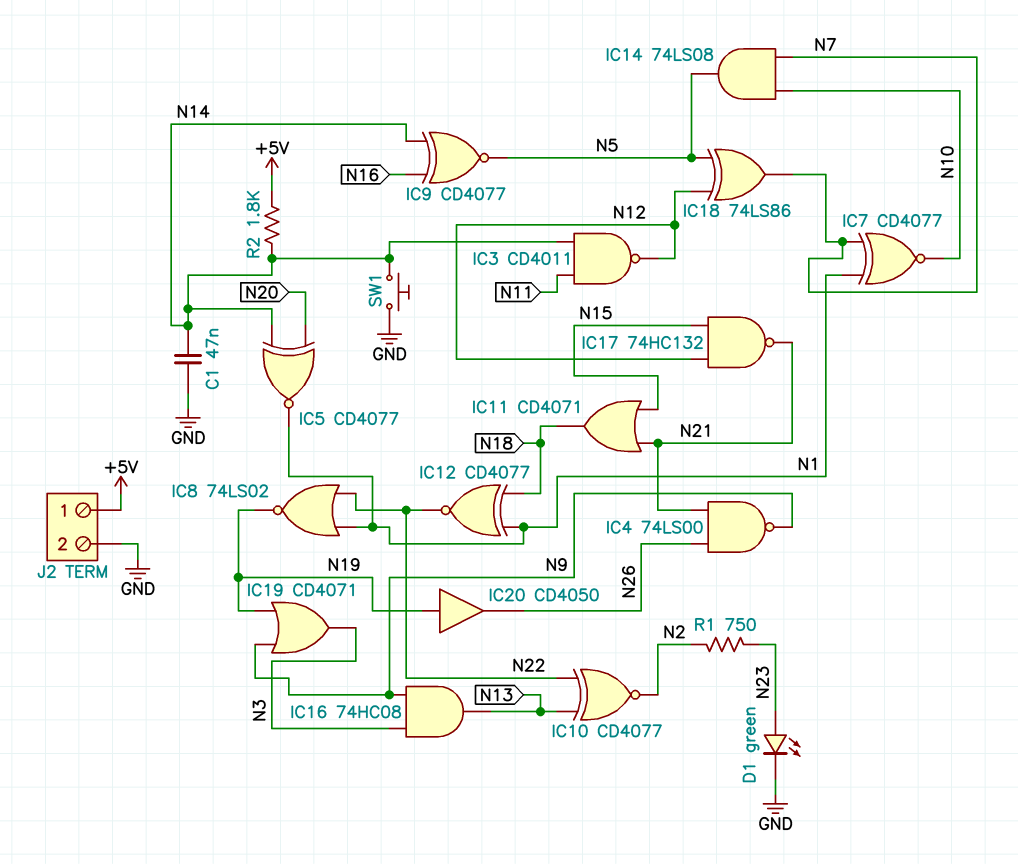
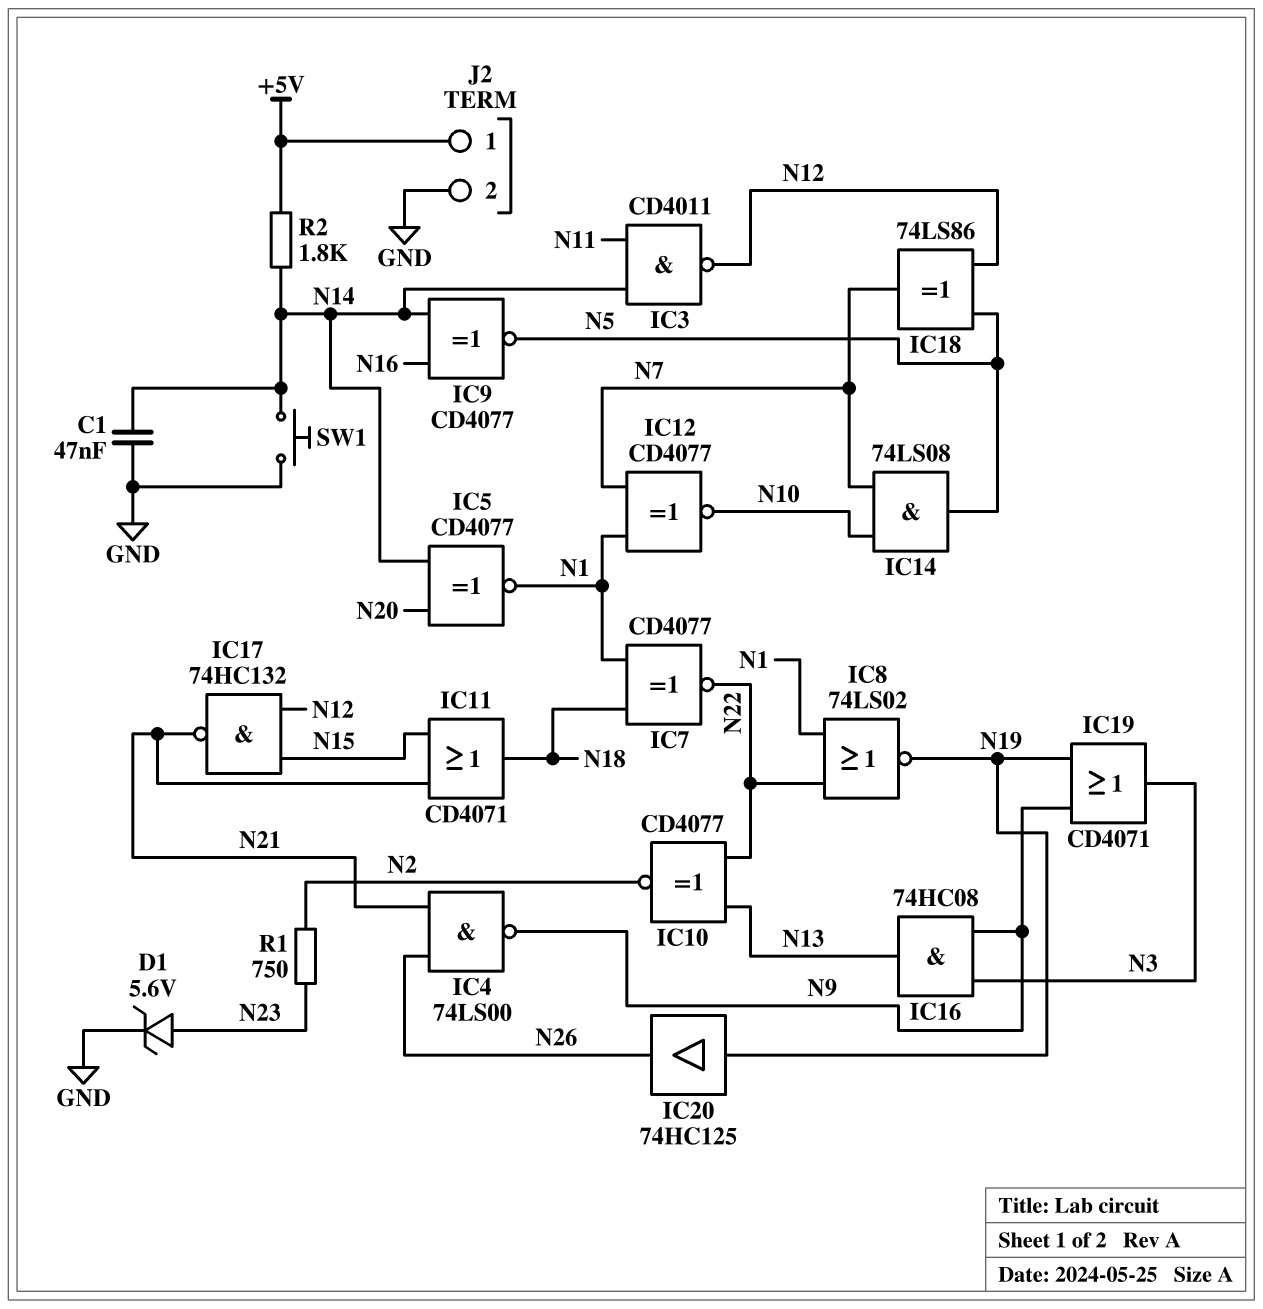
D1: LED green (A N23, K GND) -> zener 5.6V (A N23, K GND)
IC7: XNOR CD4077 (in N1, in N7, out N10) -> XNOR CD4077 (in N1, in N18, out N22)
IC12: XNOR CD4077 (in N1, in N18, out N22) -> XNOR CD4077 (in N1, in N7, out N10)
IC20: buffer CD4050 (in N19, out N26) -> buffer 74HC125 (in N19, out N26)

